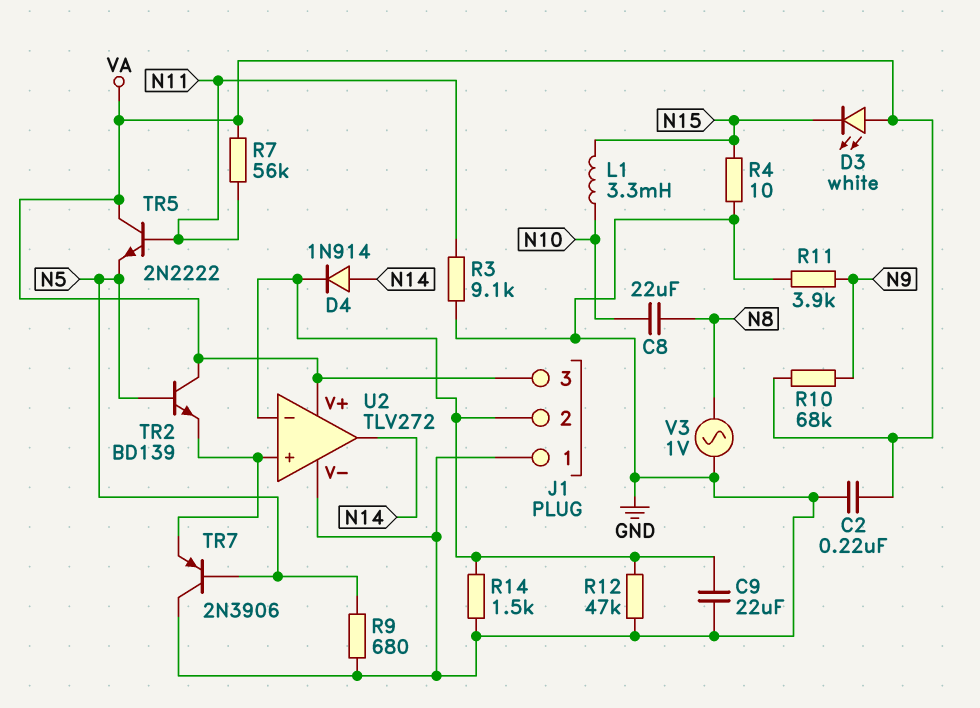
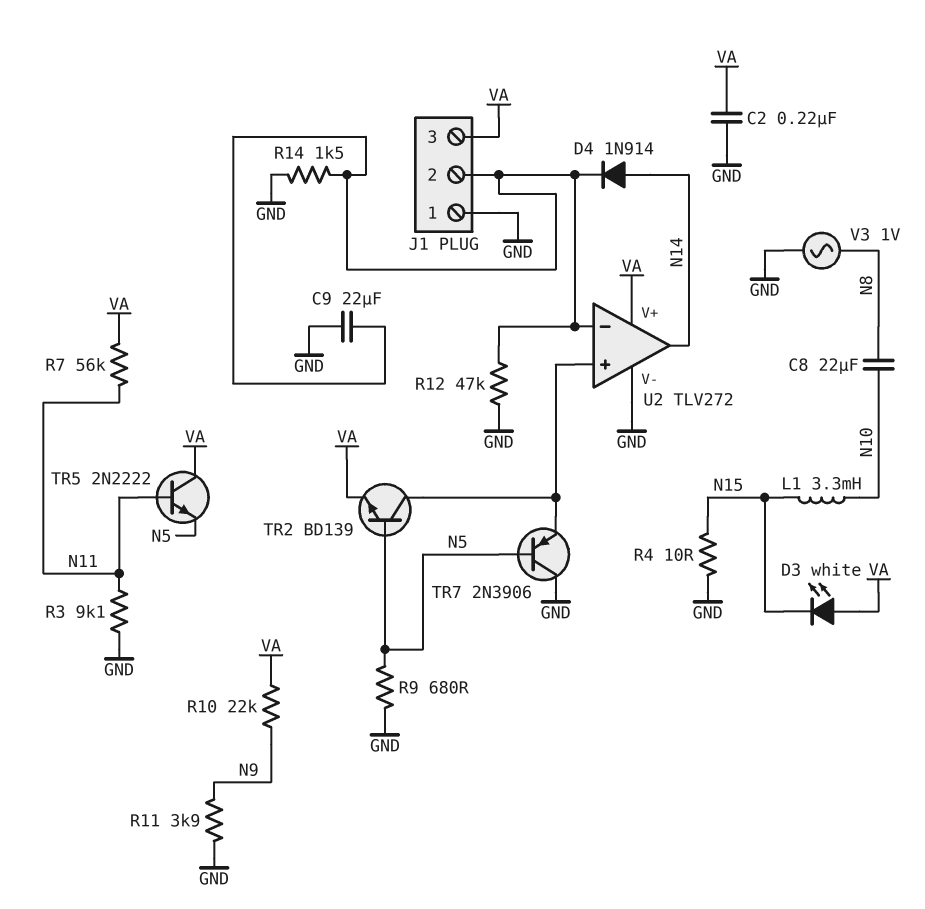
R10: 68k (N9, VA) -> 22k (N9, VA)
TR2: NPN BD139 (B N5, C VA, E U2/in+) -> NPN BD139 (B N5, C U2/in+, E VA)

